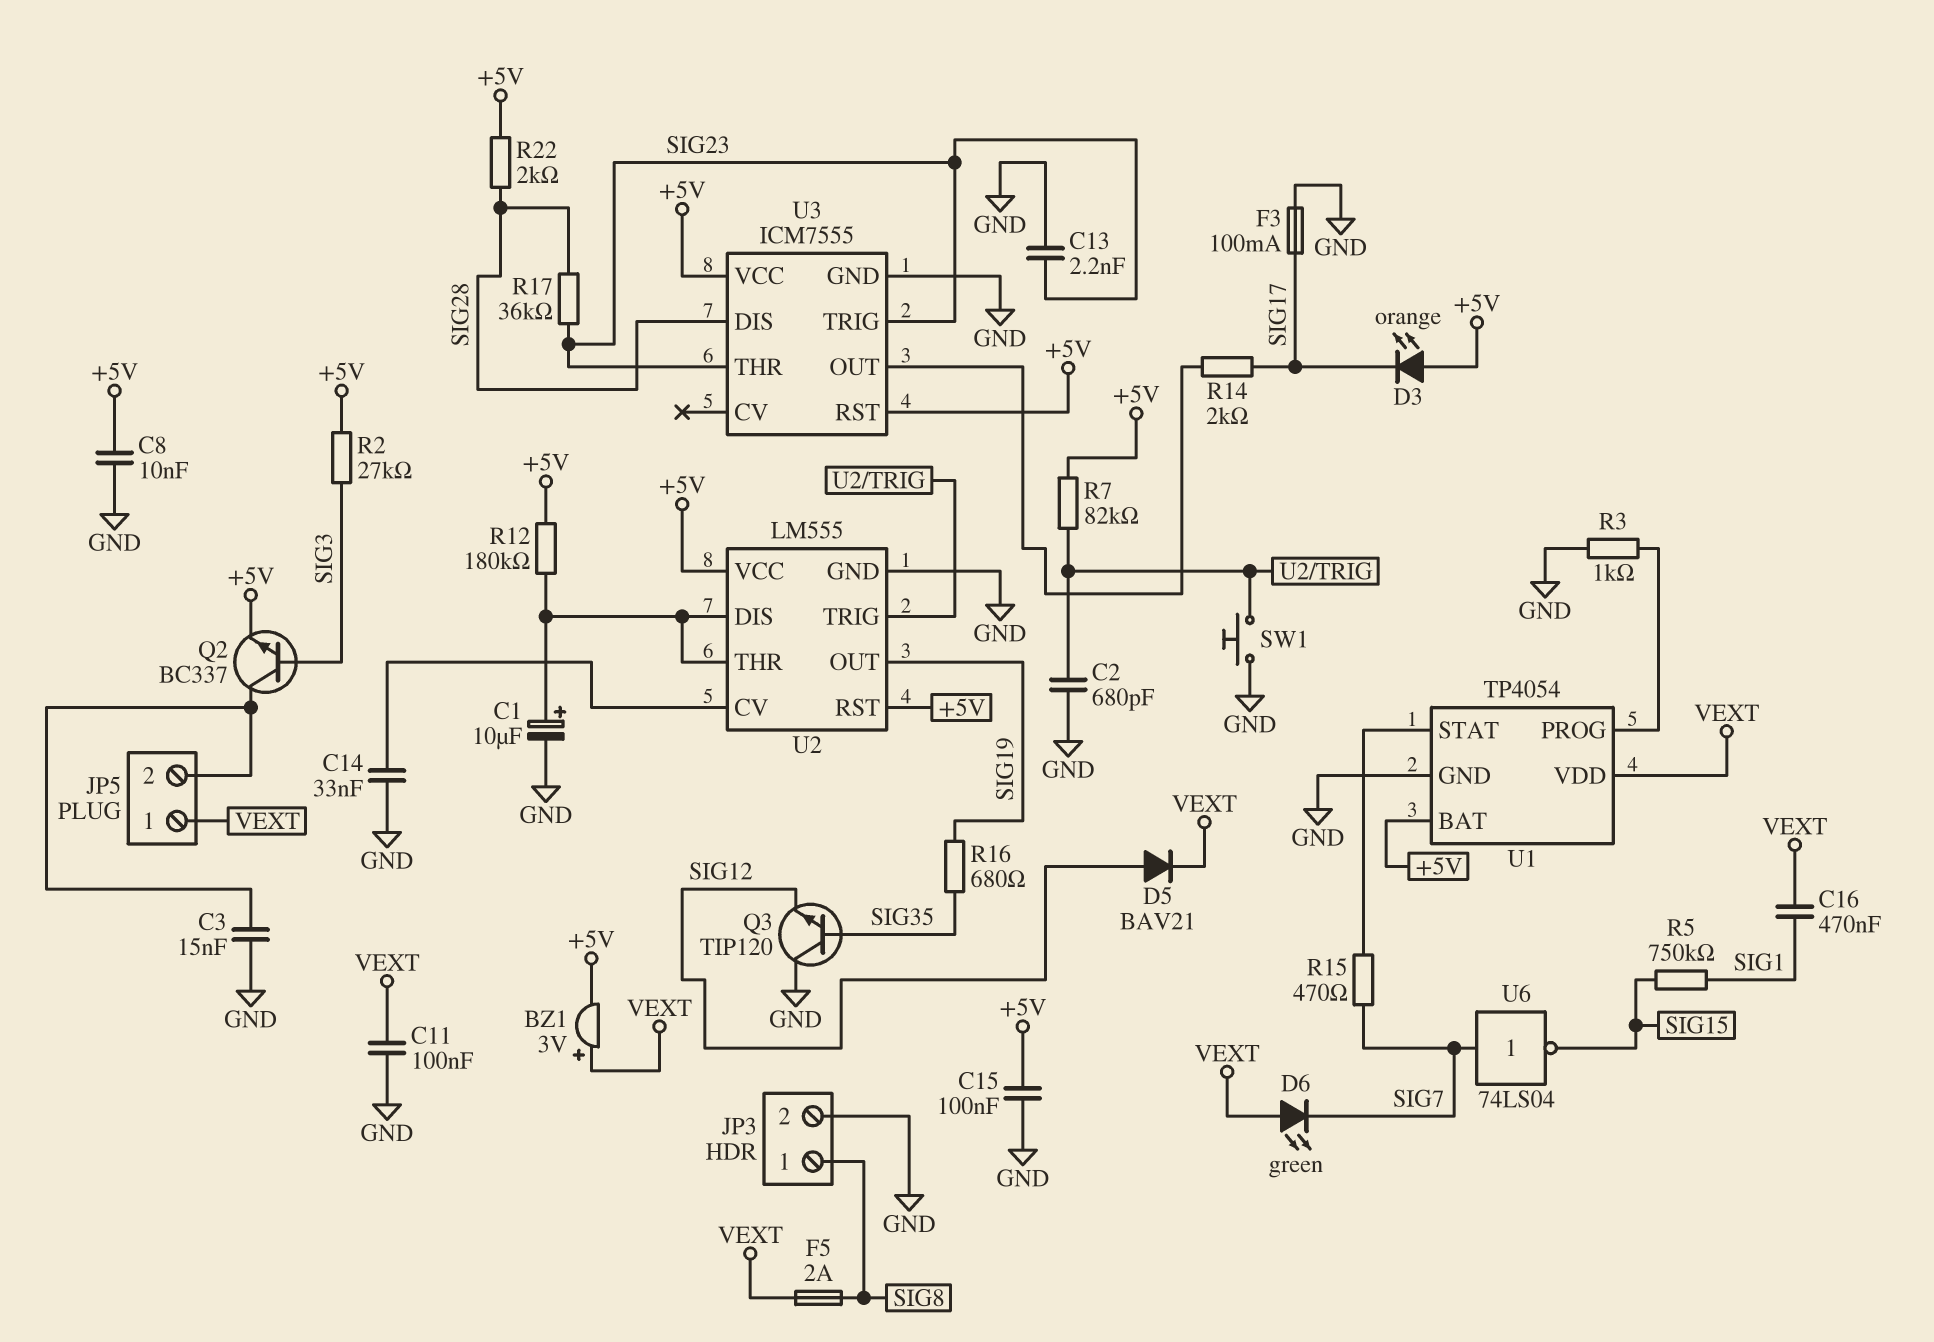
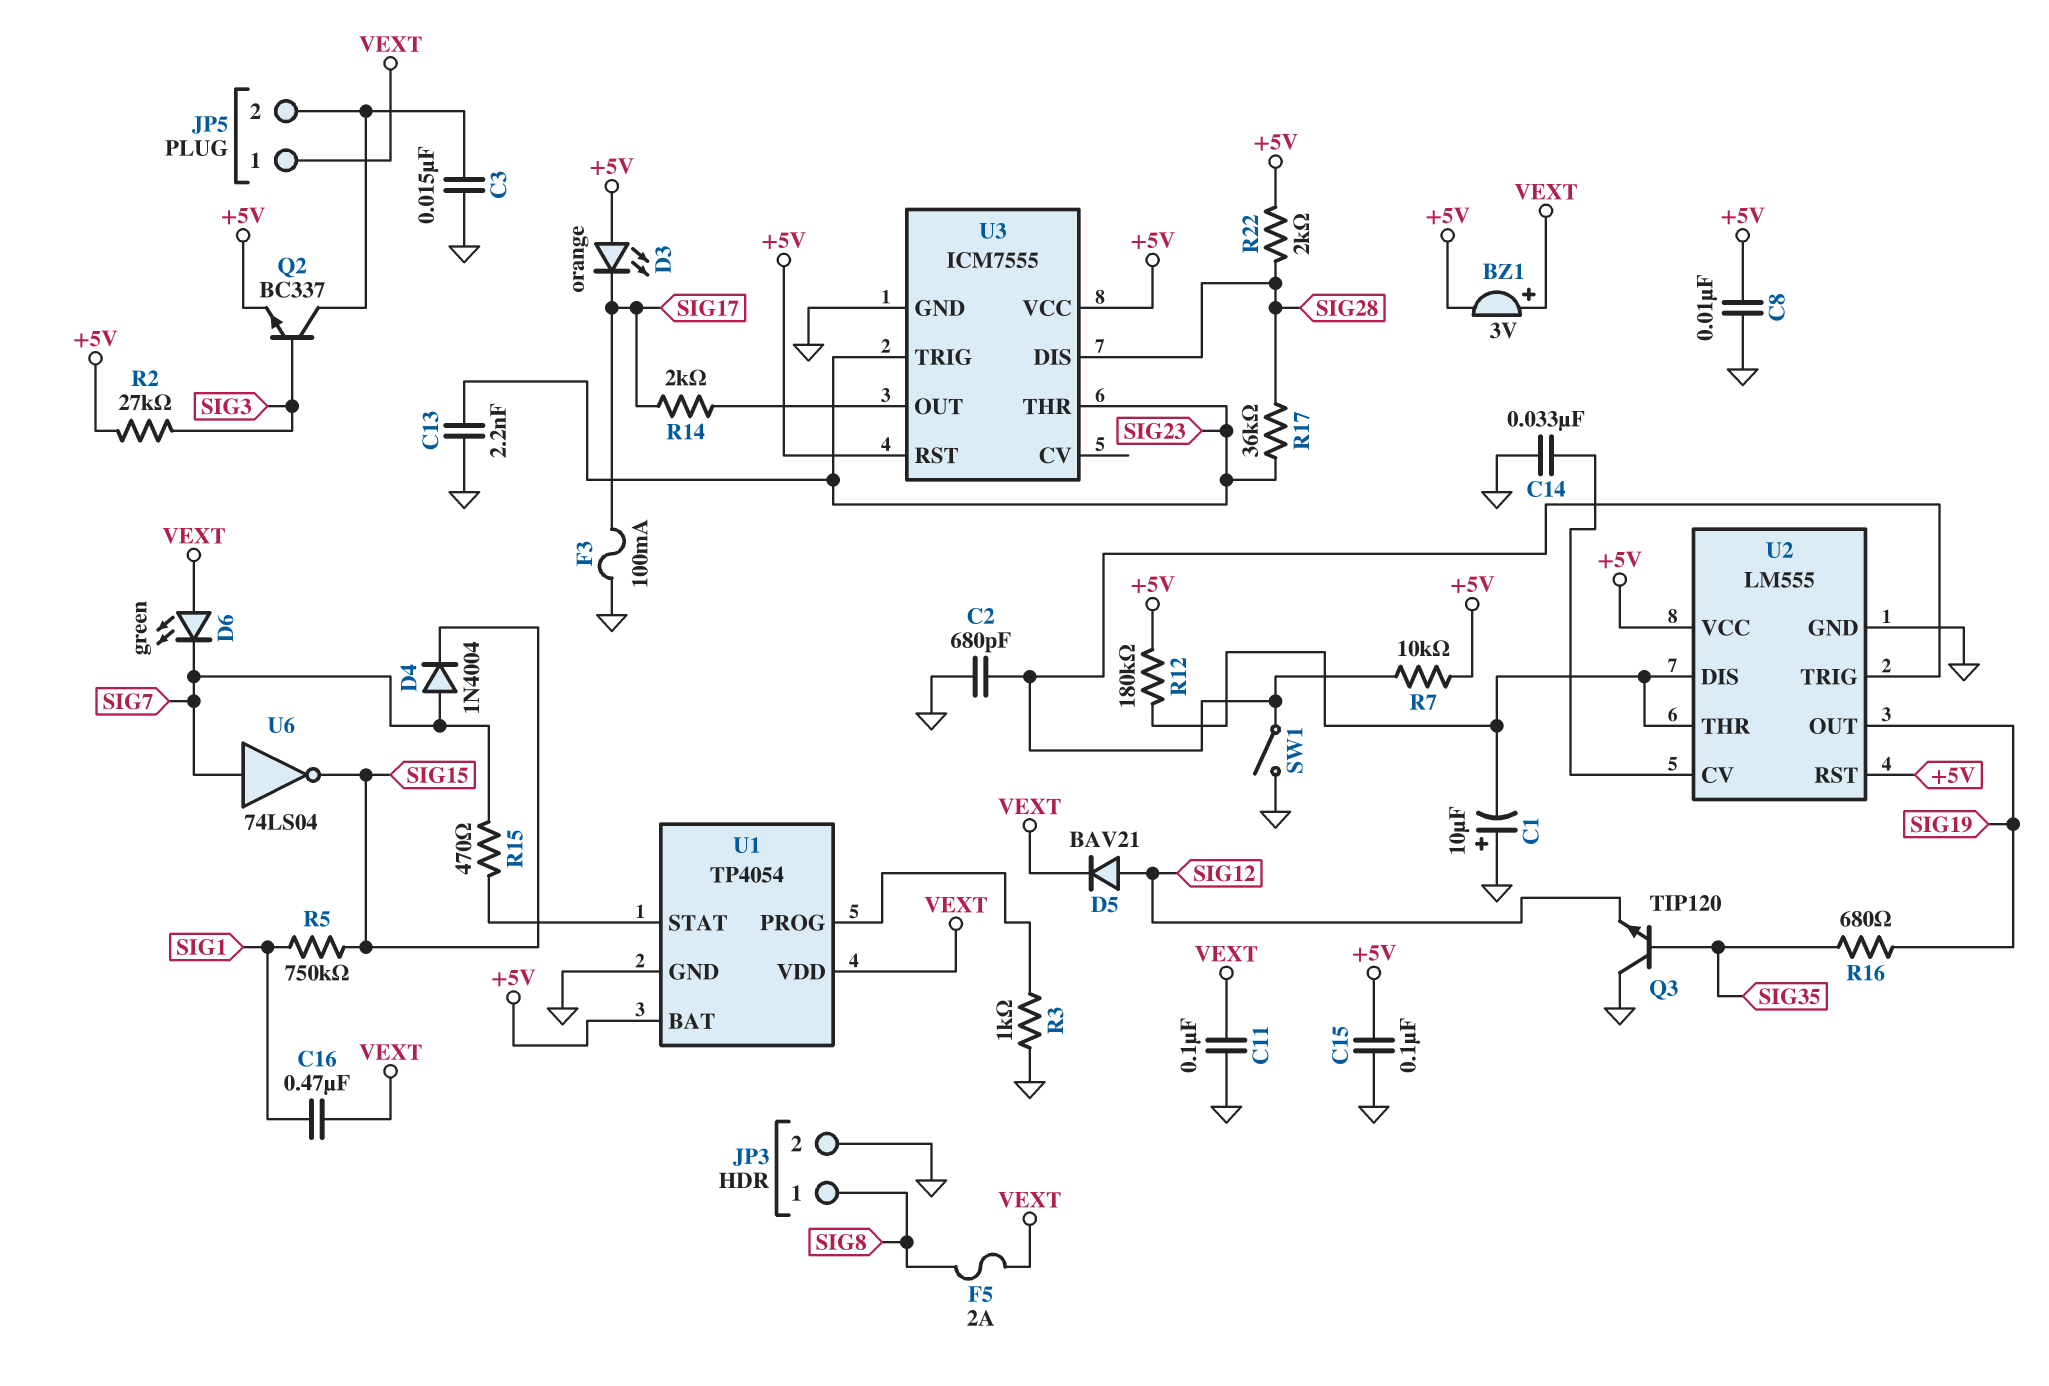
C1: 10uF (plus U2/DIS, minus GND) -> 10uF (plus GND, minus U2/DIS)
D4: none -> diode 1N4004 (A SIG7, K SIG15)
R7: 82k (+5V, U2/TRIG) -> 10k (+5V, U2/TRIG)
SW1: button (GND, U2/TRIG) -> switch (GND, U2/TRIG)

